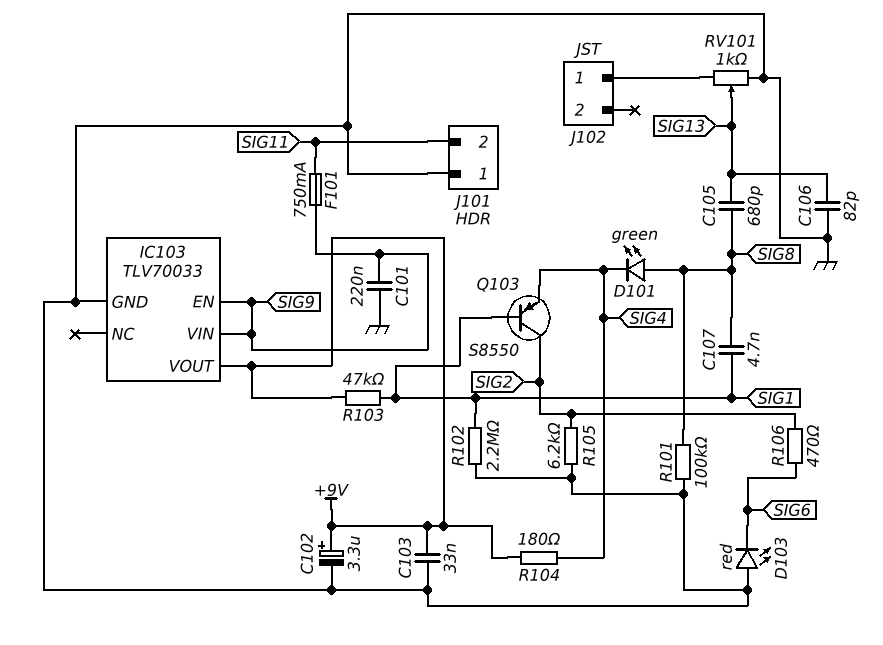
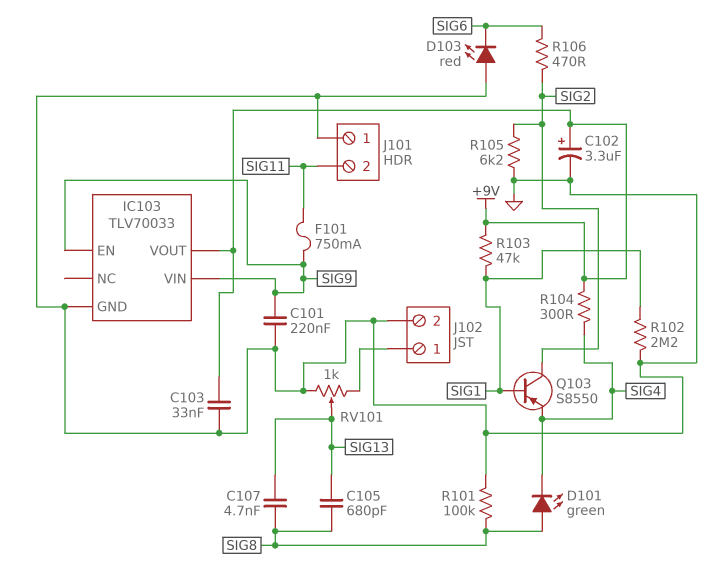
C106: 82pF (GND, SIG13) -> none
C107: 4.7nF (SIG1, SIG8) -> 4.7nF (SIG8, SIG13)
J102 pin 2: none -> GND
R104: 180 (+9V, SIG4) -> 300 (+9V, SIG4)

